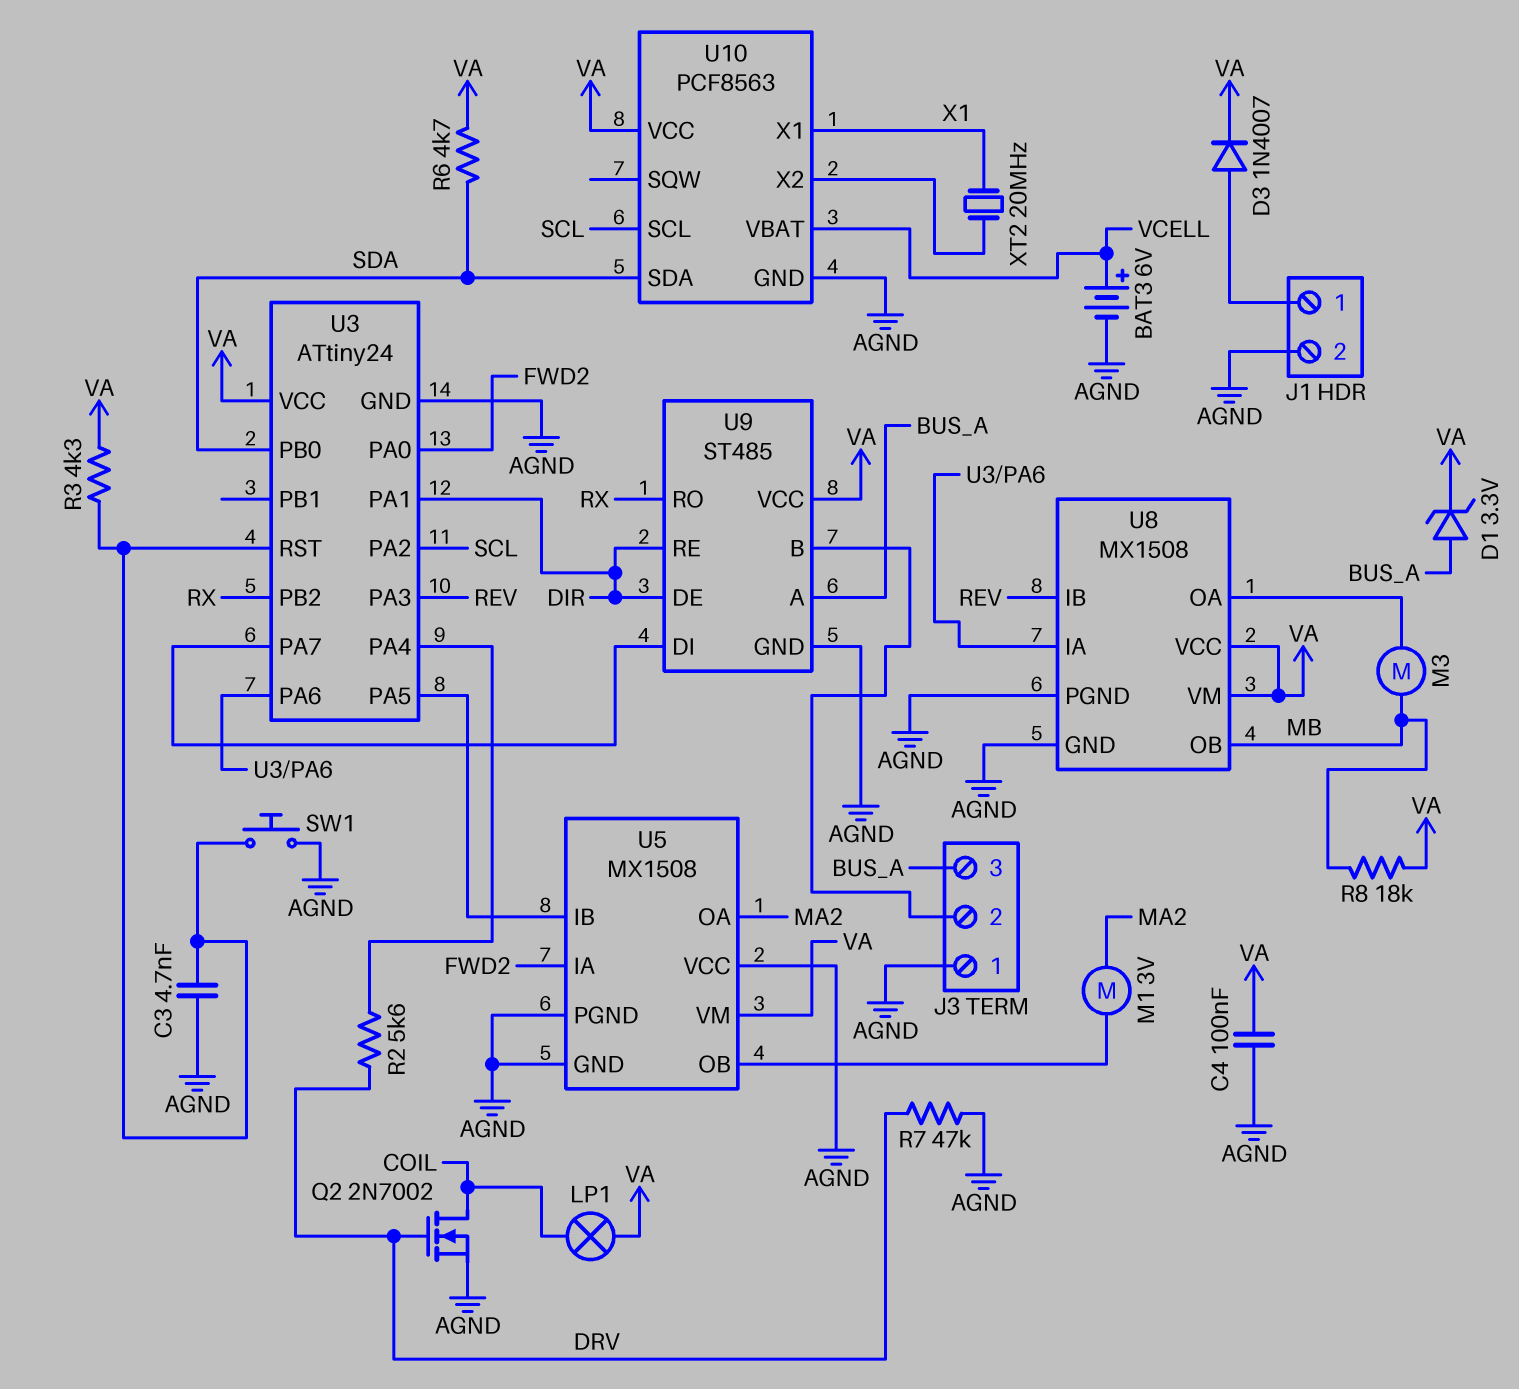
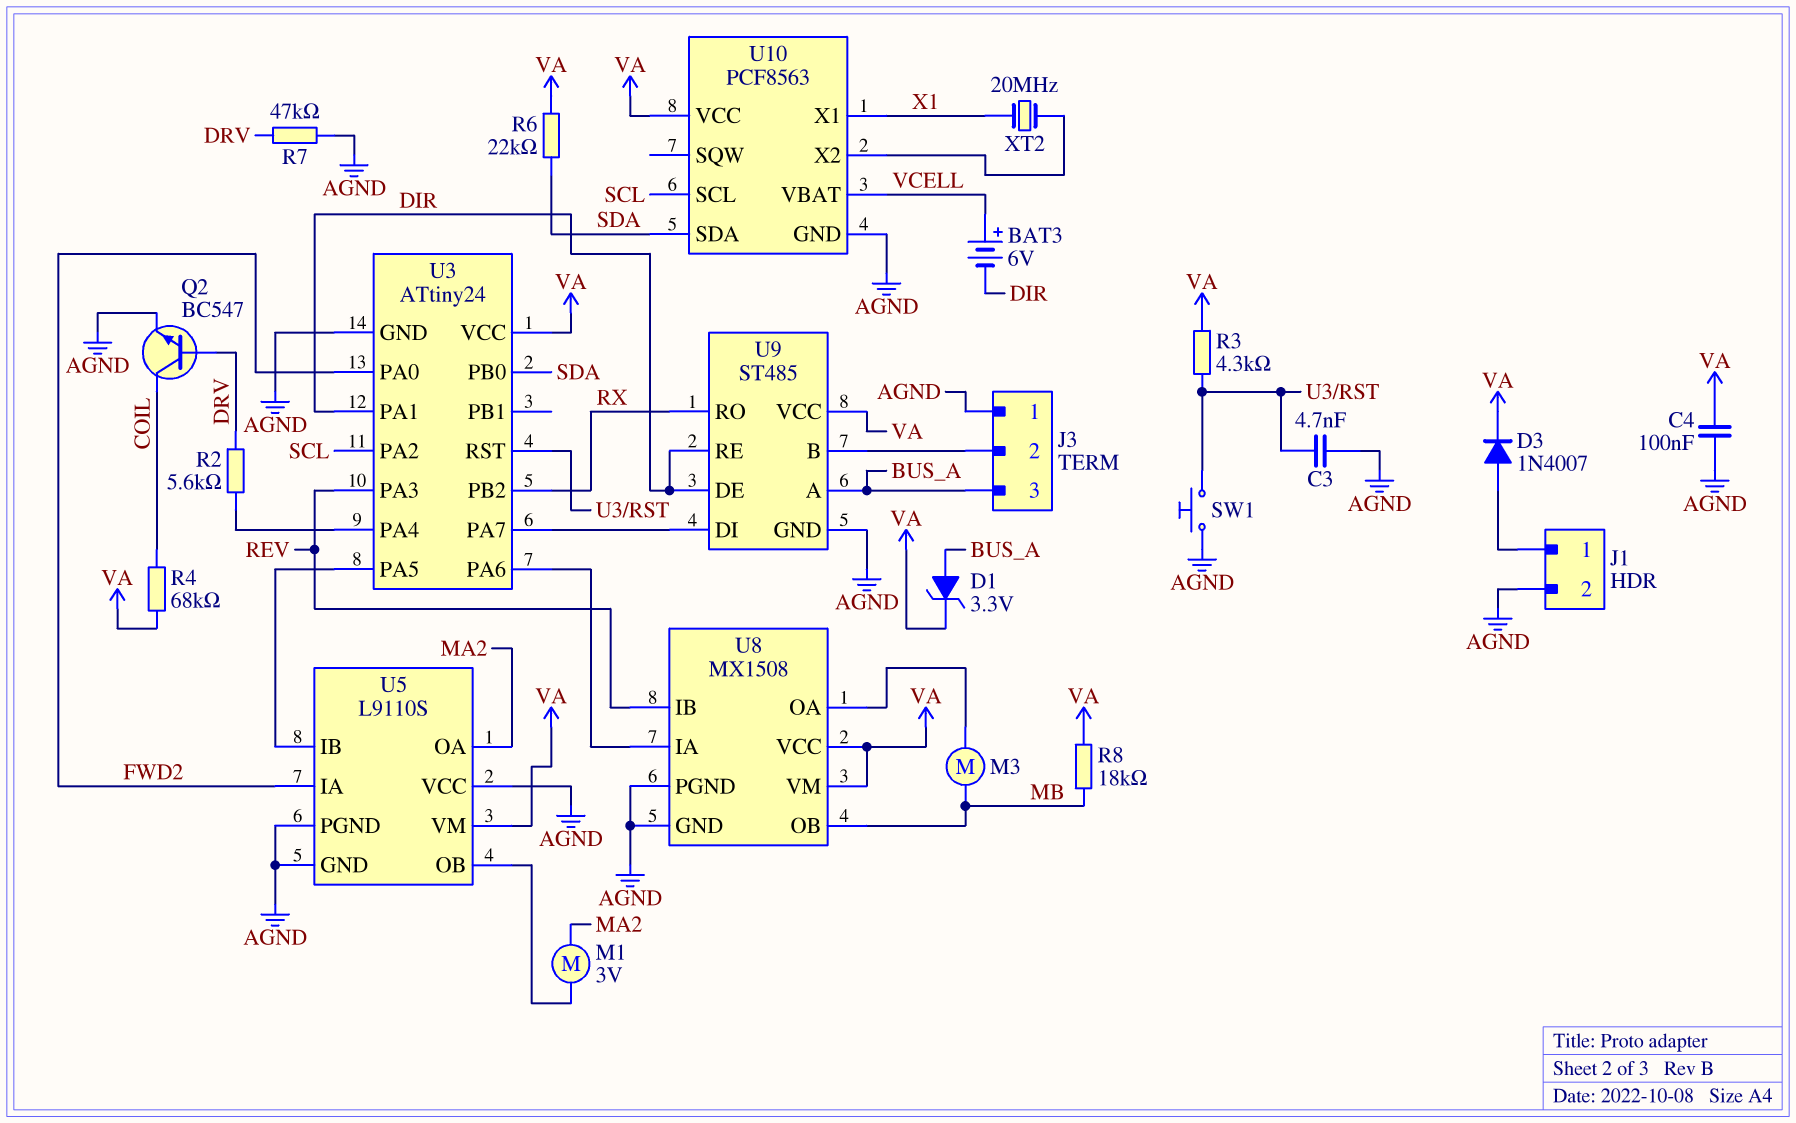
BAT3: 6V (plus VCELL, minus AGND) -> 6V (plus VCELL, minus DIR)
LP1: lamp (COIL, VA) -> none
Q2: NMOS 2N7002 (G DRV, D COIL, S AGND) -> NPN BC547 (B DRV, C COIL, E AGND)
R4: none -> 68k (COIL, VA)
R6: 4.7k (SDA, VA) -> 22k (SDA, VA)
U5: MX1508 -> L9110S

